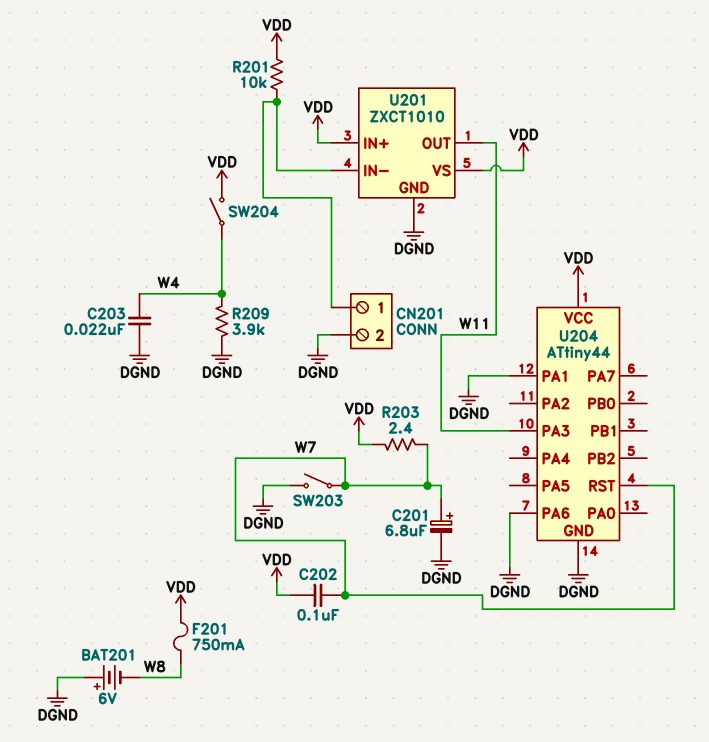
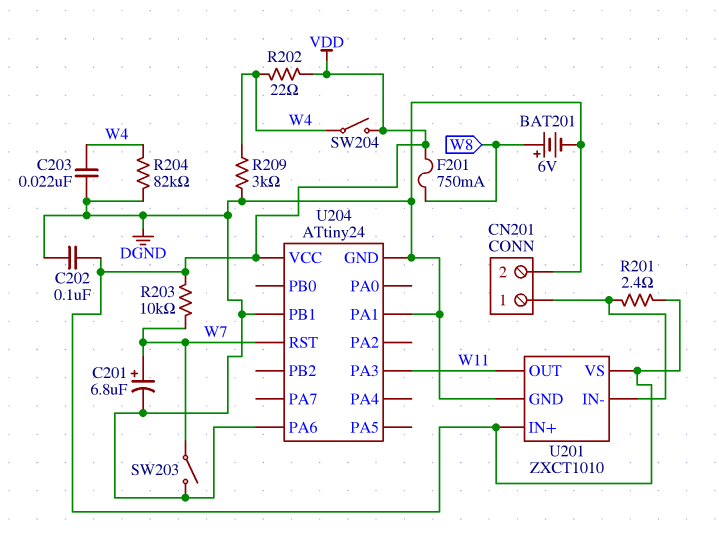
BAT201: 6V (plus DGND, minus W8) -> 6V (plus W8, minus DGND)
C202: 100nF (VDD, W7) -> 100nF (DGND, VDD)
R201: 10k (CN201/1, VDD) -> 2.4 (CN201/1, VDD)
R202: none -> 22 (VDD, W4)
R203: 2.4 (VDD, W7) -> 10k (VDD, W7)
R204: none -> 82k (DGND, W4)
R209: 3.9k (DGND, W4) -> 3k (DGND, W4)
U204: ATtiny44 -> ATtiny24
U204 pin PB1: none -> DGND

